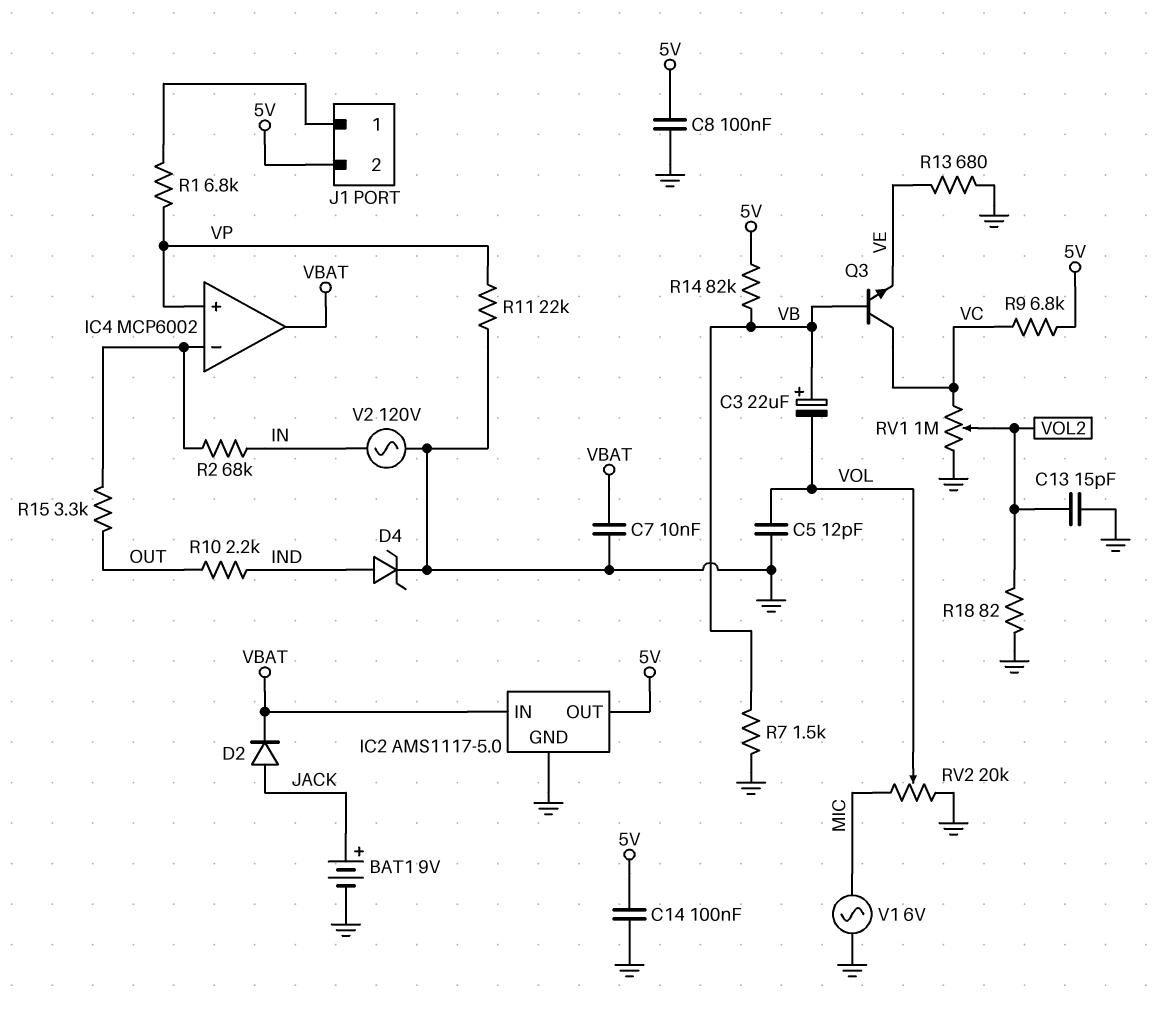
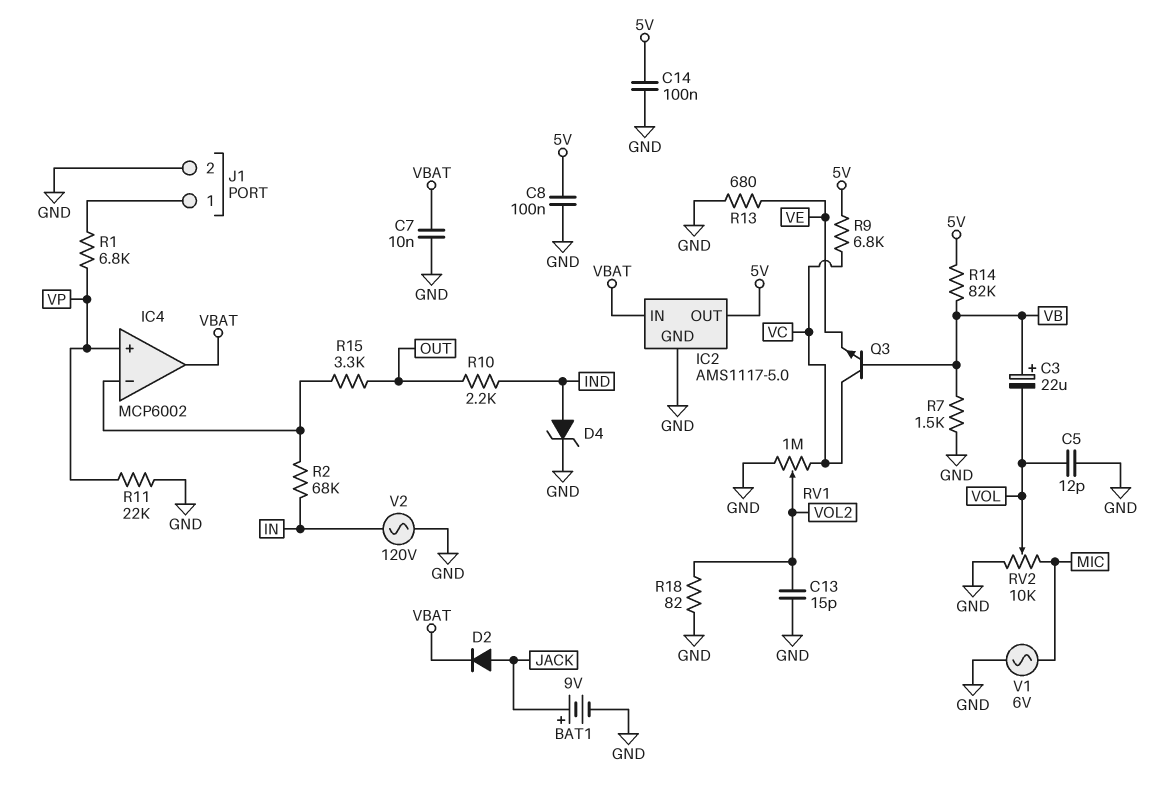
J1 pin 2: 5V -> GND
RV2: 20k (GND, MIC, wiper VOL) -> 10k (GND, MIC, wiper VOL)

